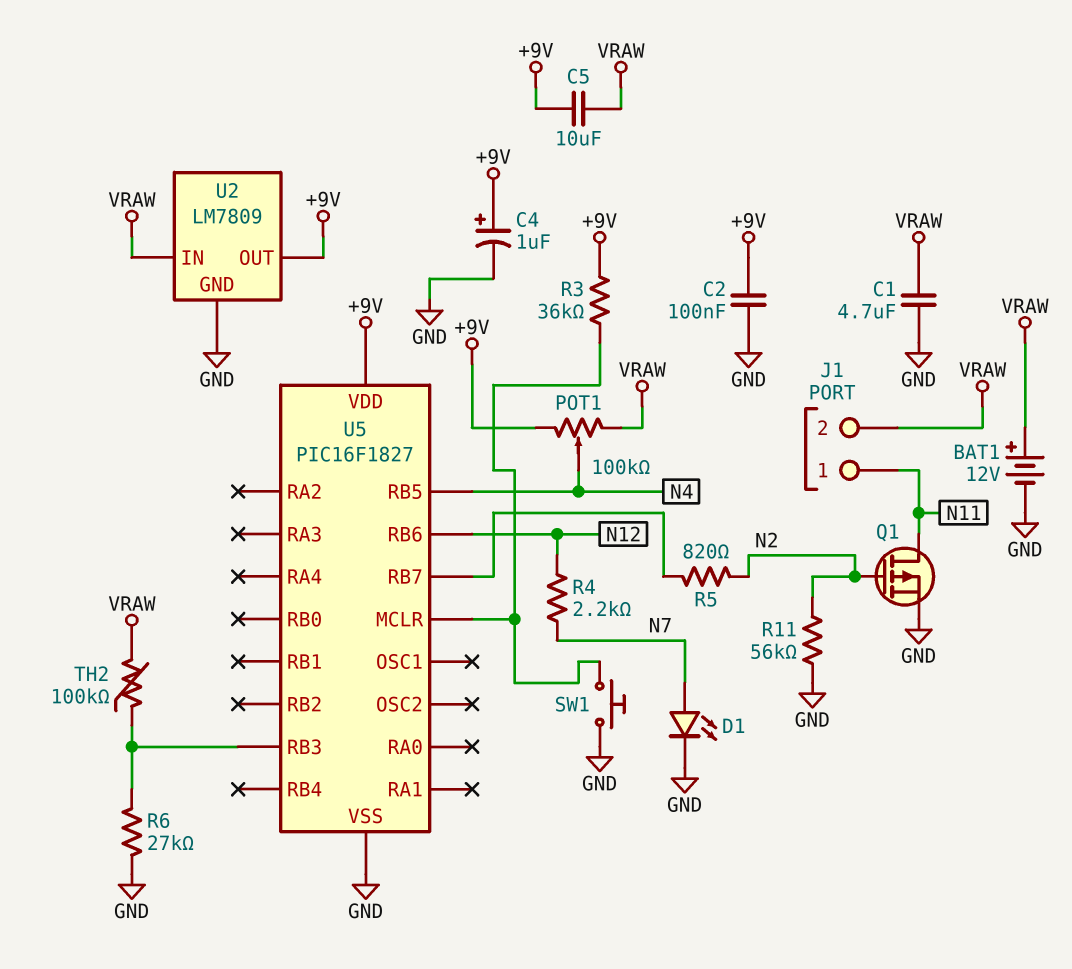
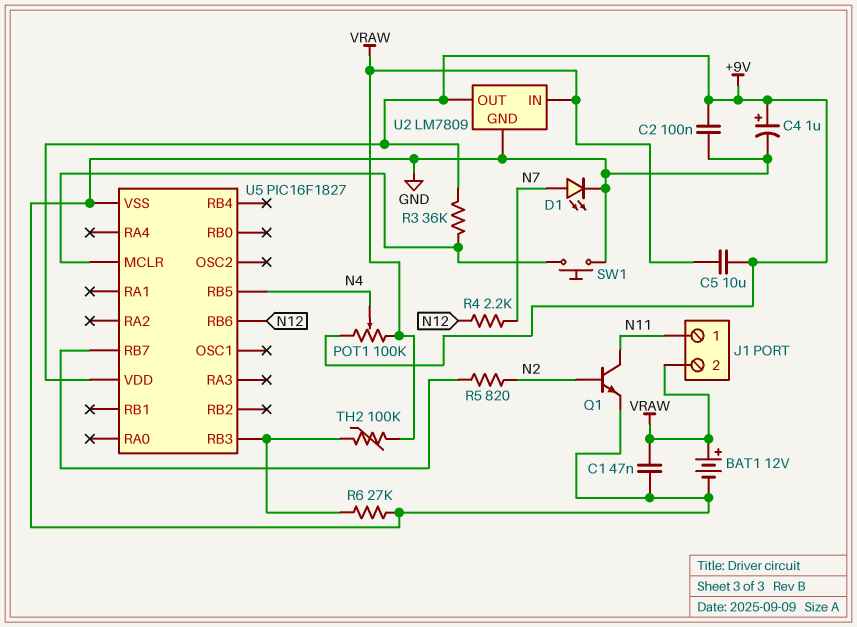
C1: 4.7uF (GND, VRAW) -> 47nF (GND, VRAW)
Q1: PMOS (G N2, D N11, S GND) -> NPN (B N2, C N11, E GND)
R11: 56k (GND, N2) -> none

